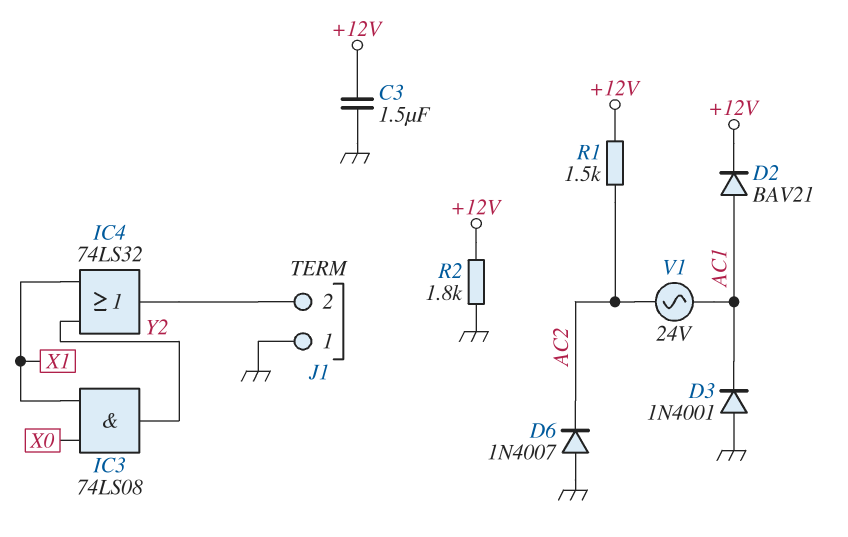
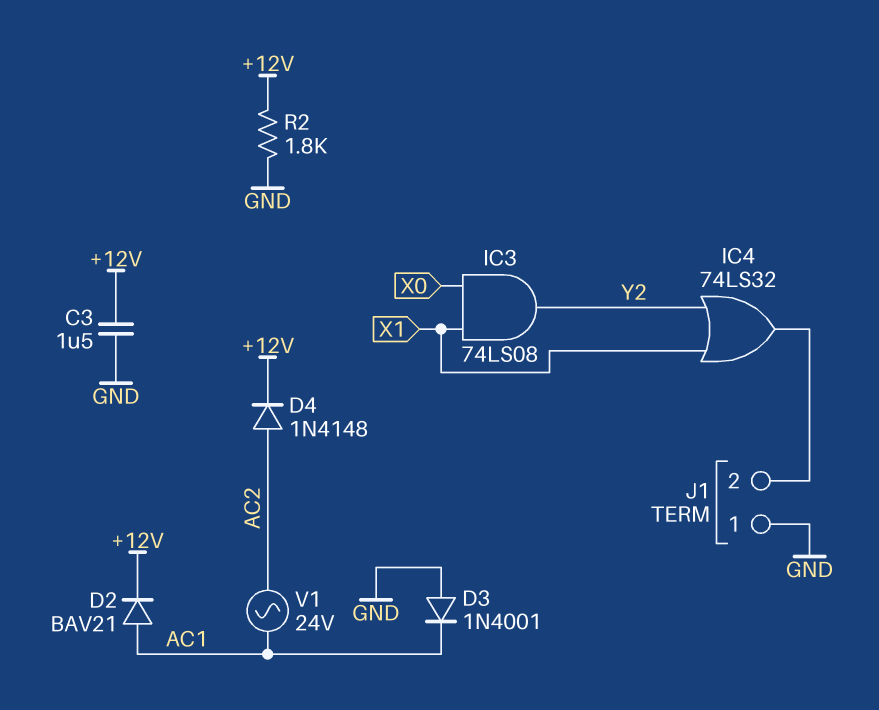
D4: none -> diode 1N4148 (A AC2, K +12V)
D6: diode 1N4007 (A GND, K AC2) -> none
R1: 1.5k (+12V, AC2) -> none

